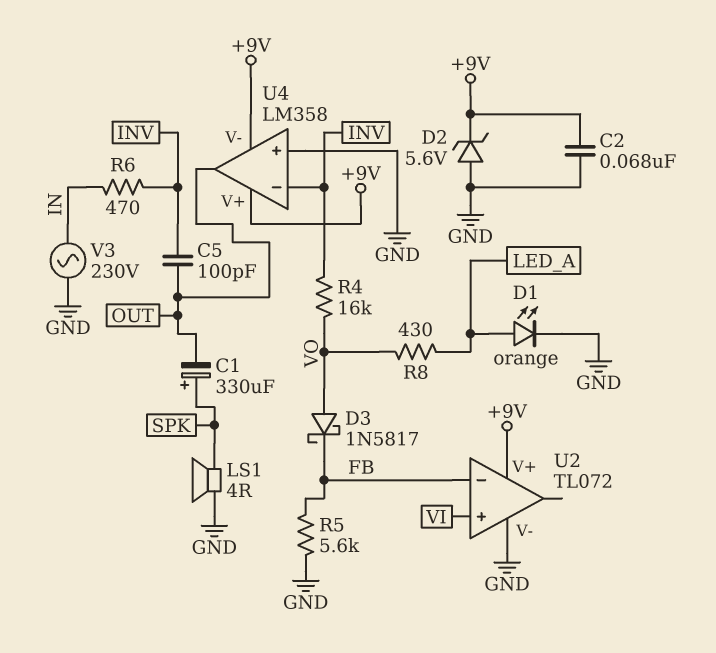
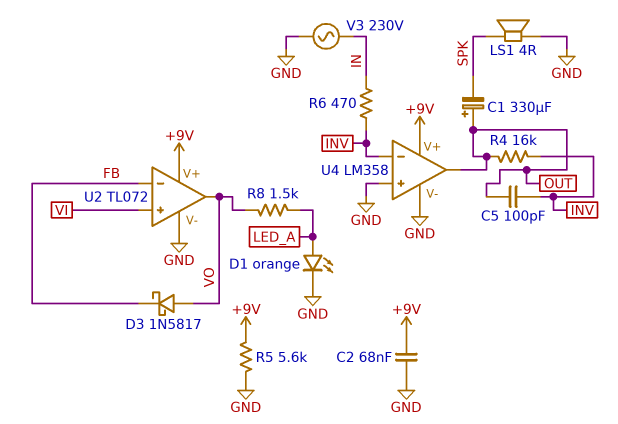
C1: 330uF (plus SPK, minus OUT) -> 330uF (plus OUT, minus SPK)
D2: zener 5.6V (A GND, K +9V) -> none
R4: 16k (INV, VO) -> 16k (INV, OUT)
R5: 5.6k (FB, GND) -> 5.6k (+9V, GND)
R8: 430 (LED_A, VO) -> 1.5k (LED_A, VO)
U2 pin out: none -> VO
U4 pin V-: +9V -> GND

